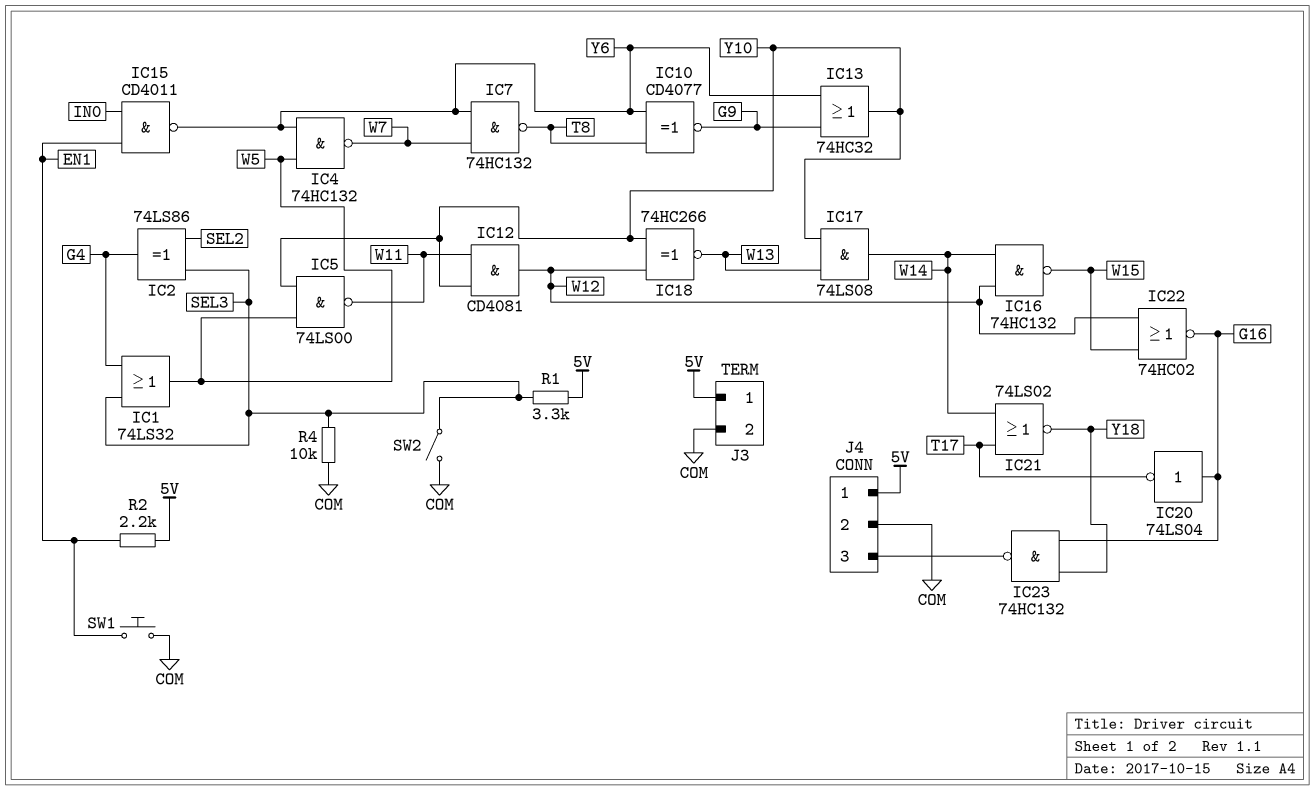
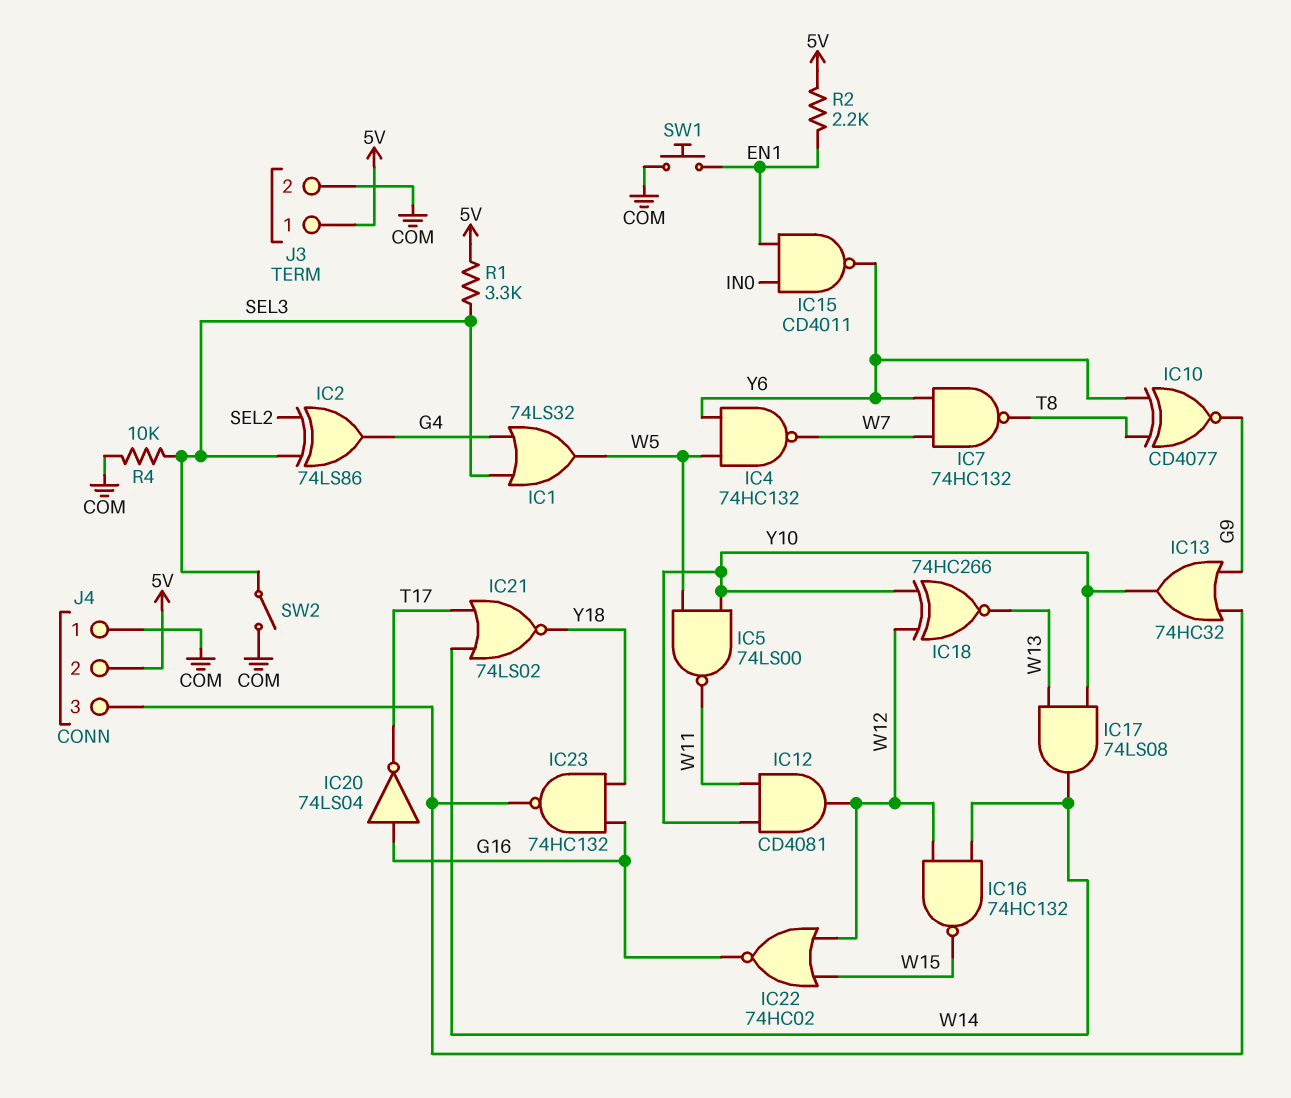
IC13: OR 74HC32 (in G9, in Y6, out Y10) -> OR 74HC32 (in G9, in J4/3, out Y10)
J4 pin 1: 5V -> COM
J4 pin 2: COM -> 5V

